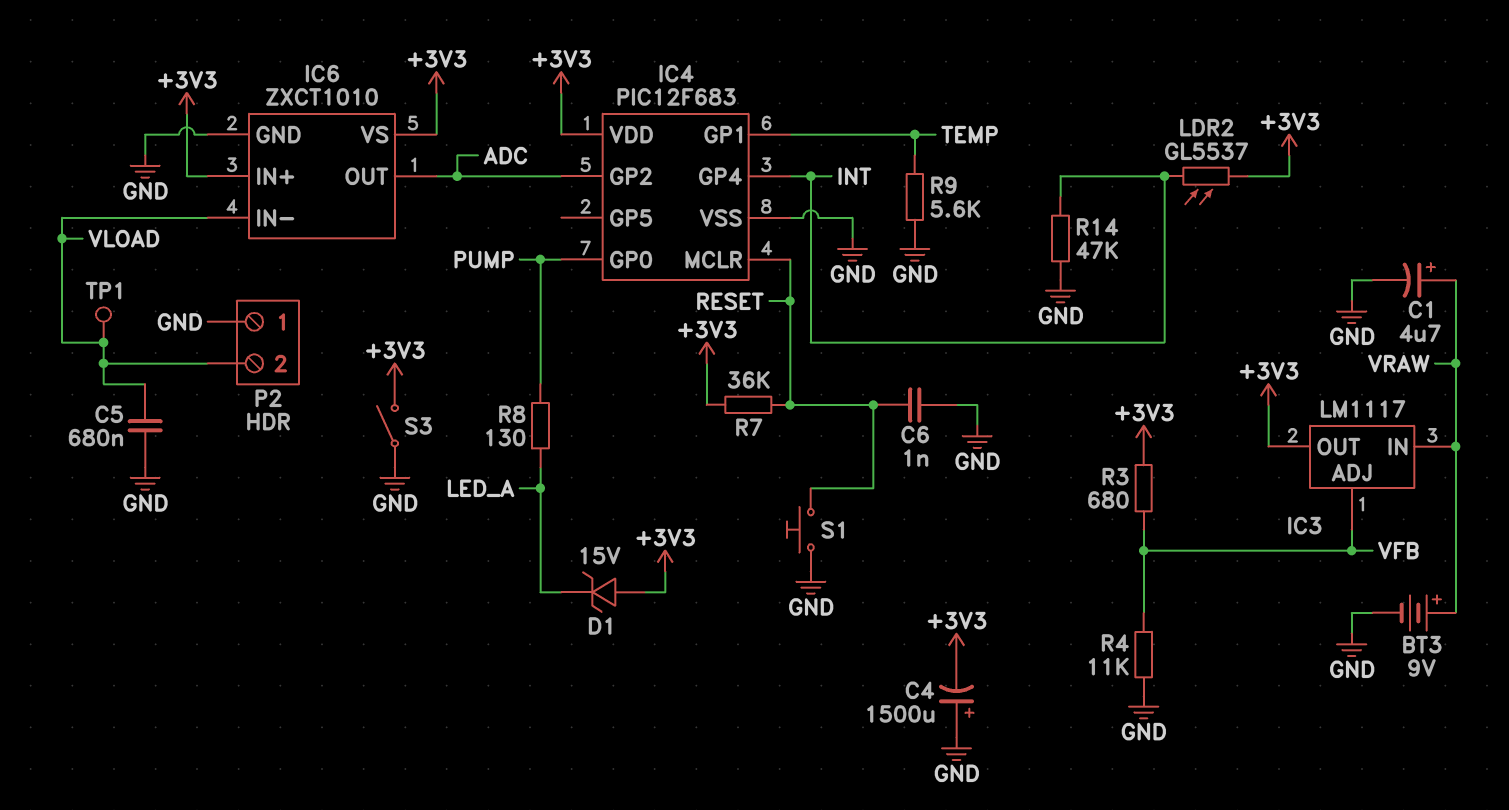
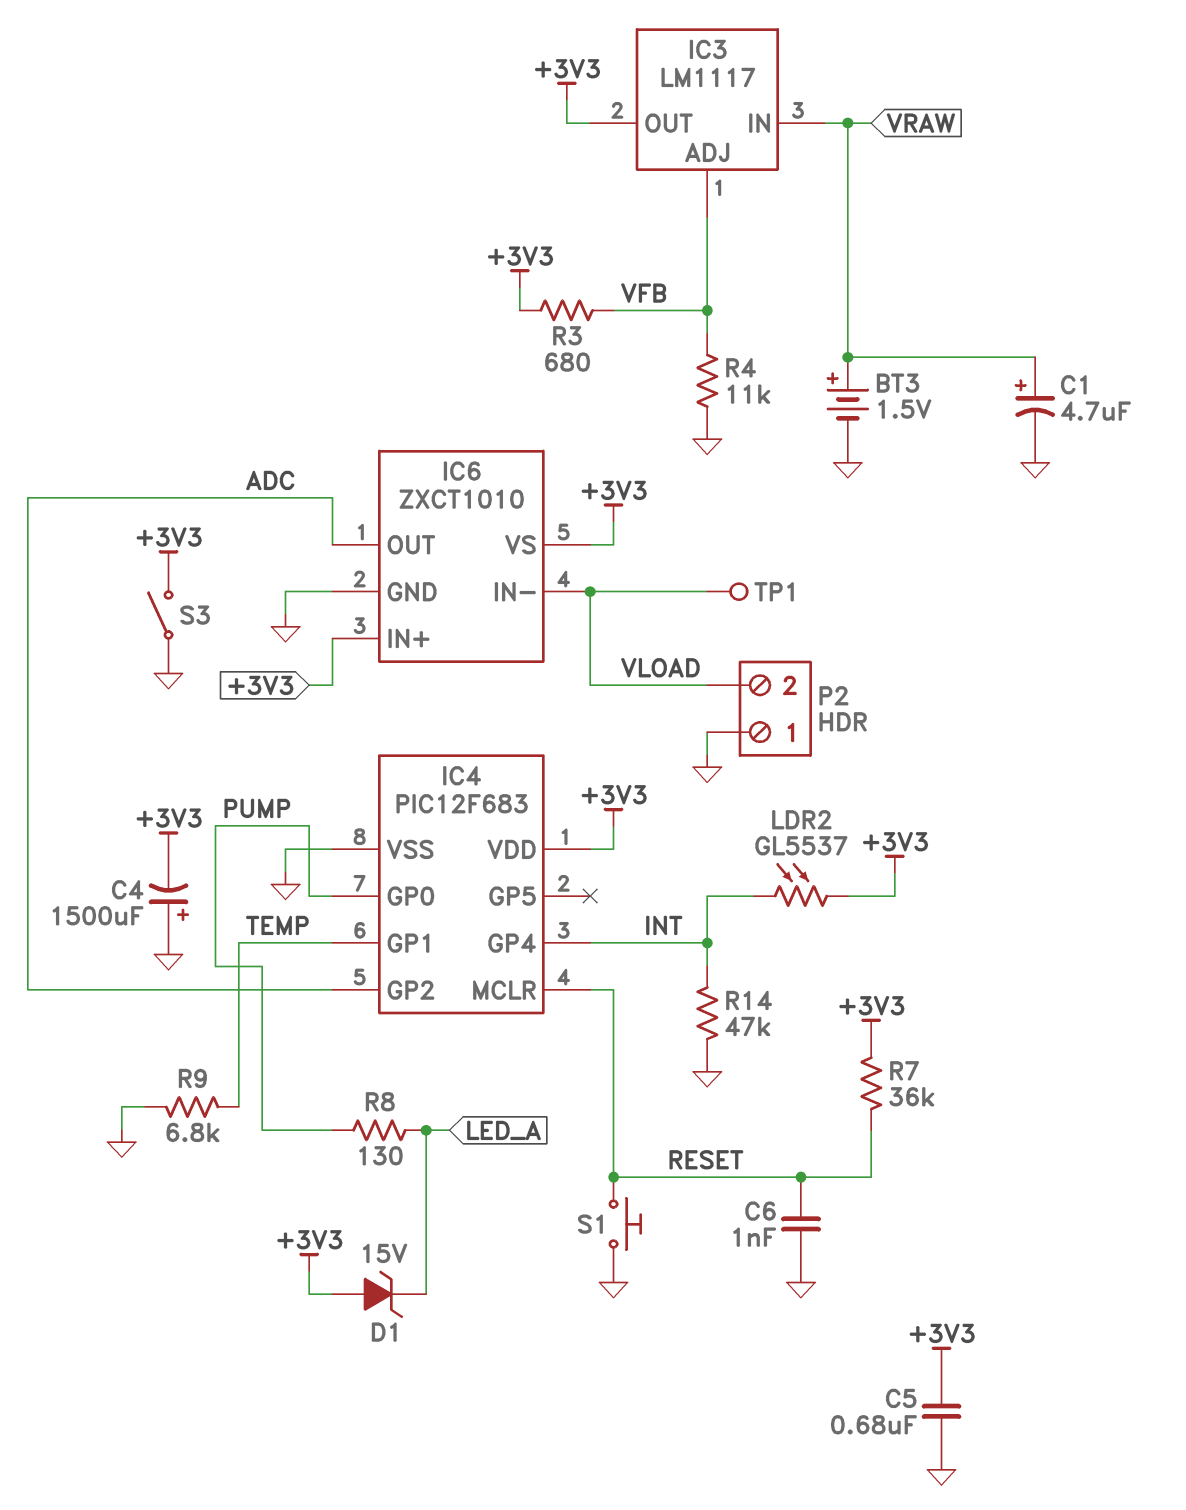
BT3: 9V (plus VRAW, minus GND) -> 1.5V (plus VRAW, minus GND)
C5: 680nF (GND, VLOAD) -> 680nF (+3V3, GND)
R9: 5.6k (GND, TEMP) -> 6.8k (GND, TEMP)

